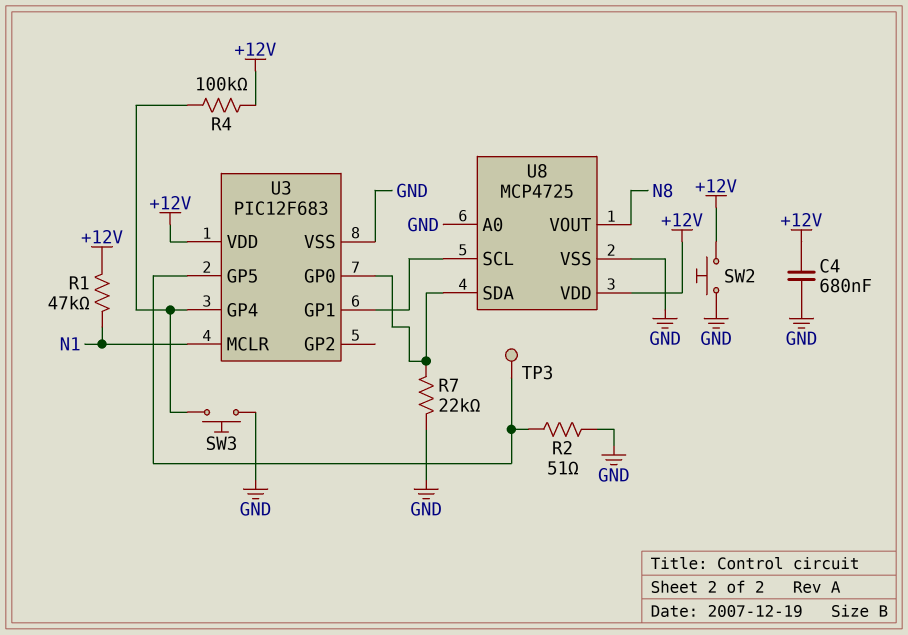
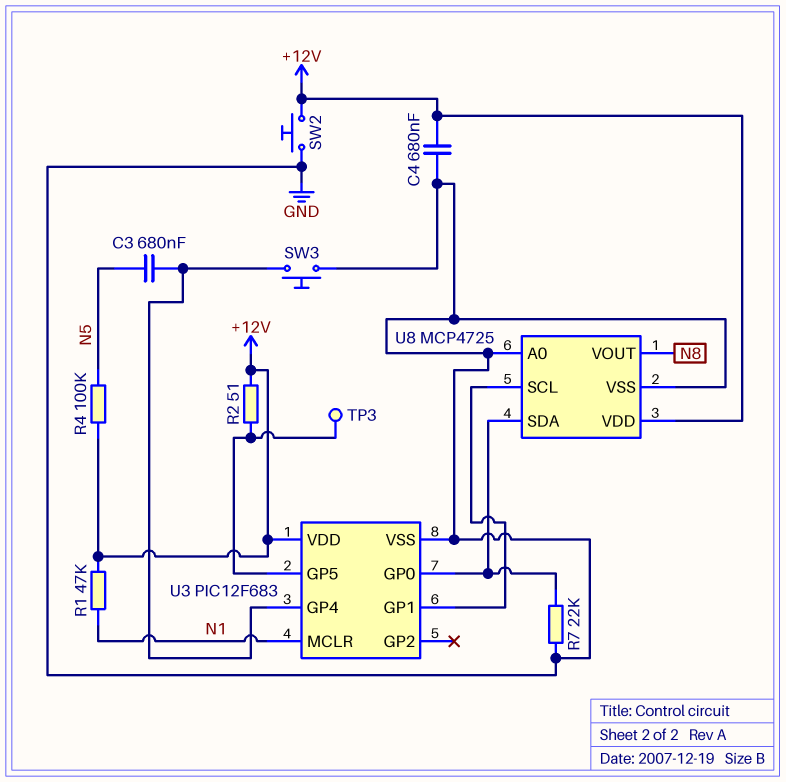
C3: none -> 680nF (N5, U3/GP4)
R2: 51 (GND, U3/GP5) -> 51 (+12V, U3/GP5)
R4: 100k (+12V, U3/GP4) -> 100k (+12V, N5)

